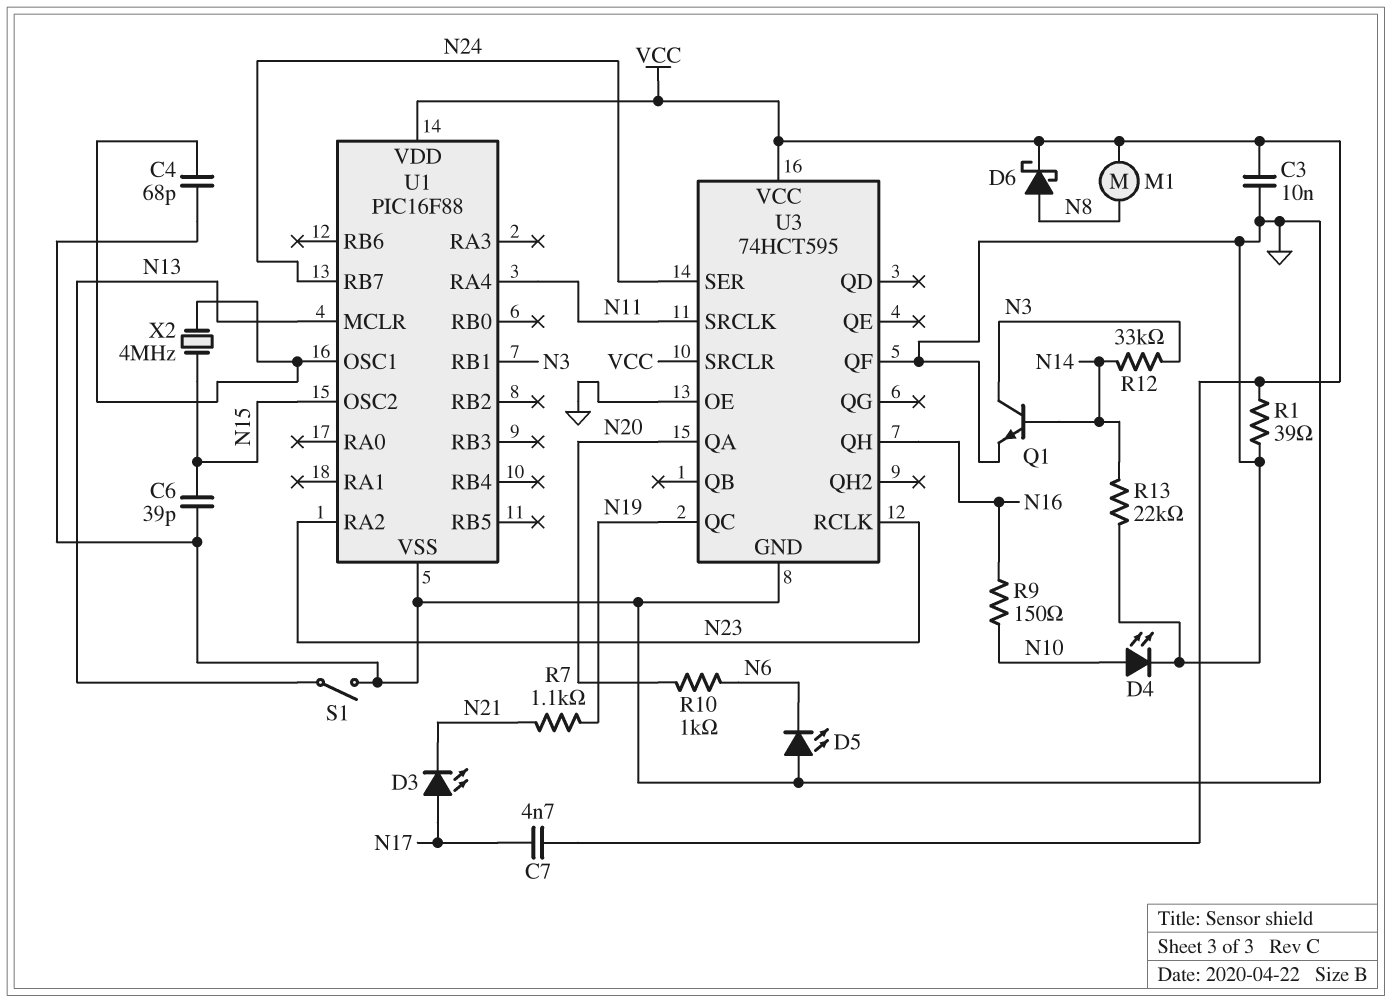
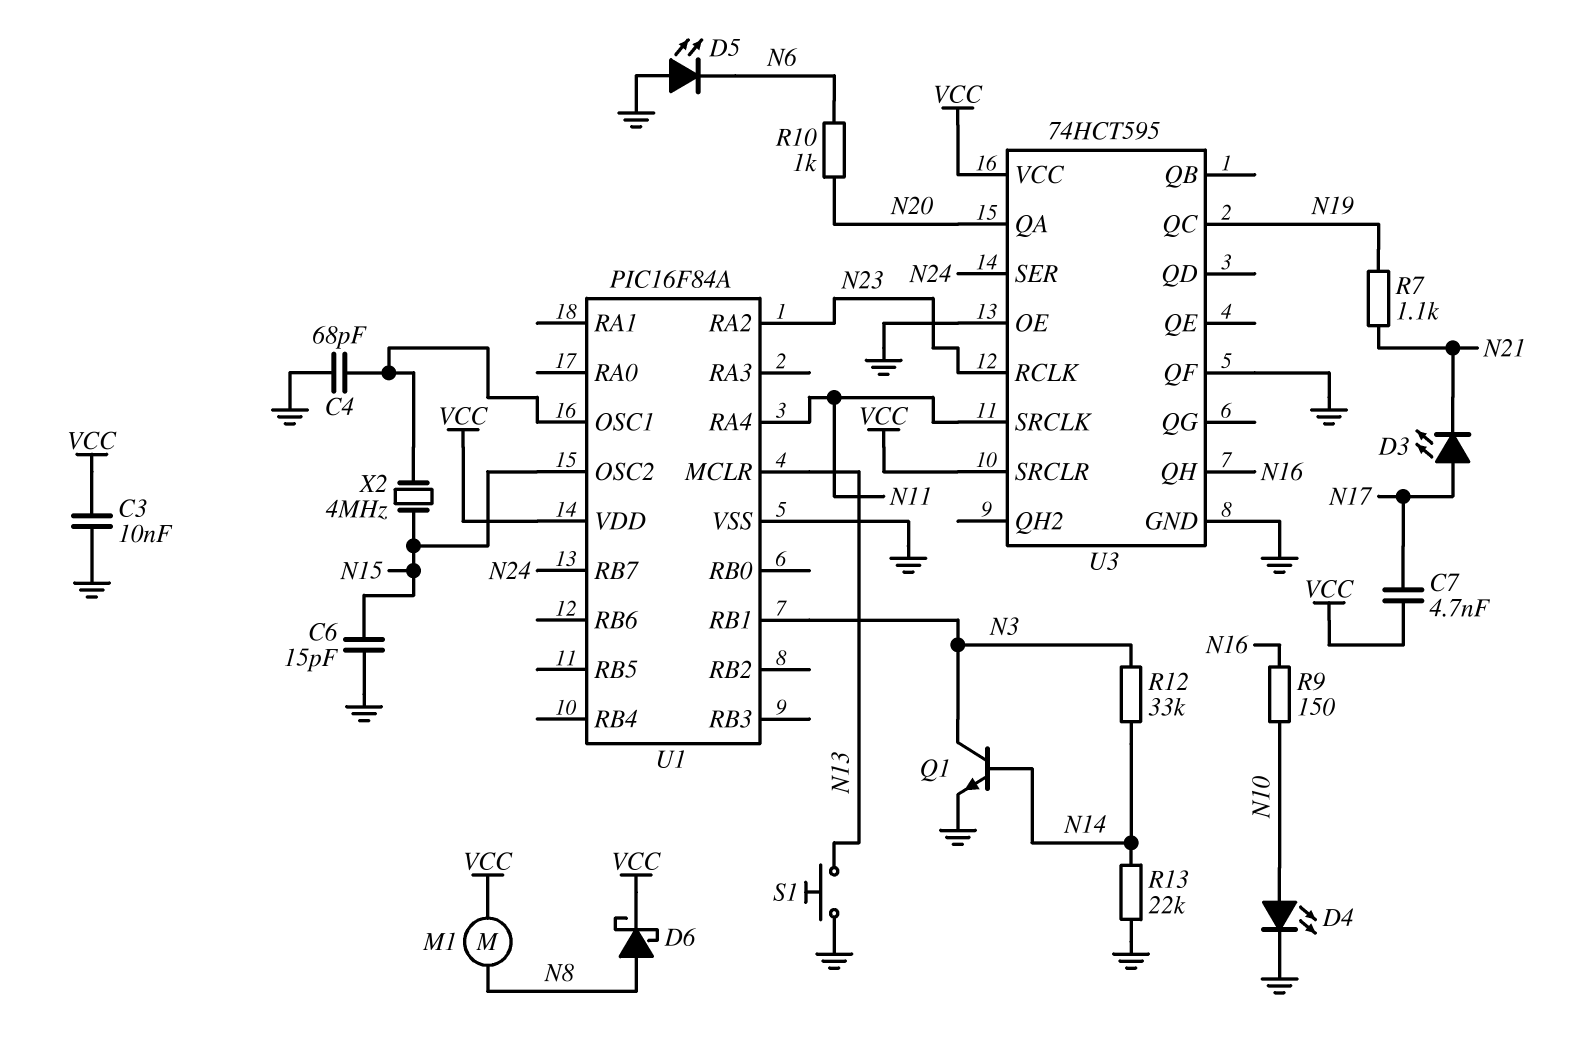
C6: 39pF (GND, N15) -> 15pF (GND, N15)
R1: 39 (GND, VCC) -> none
S1: switch (GND, N13) -> button (GND, N13)
U1: PIC16F88 -> PIC16F84A

